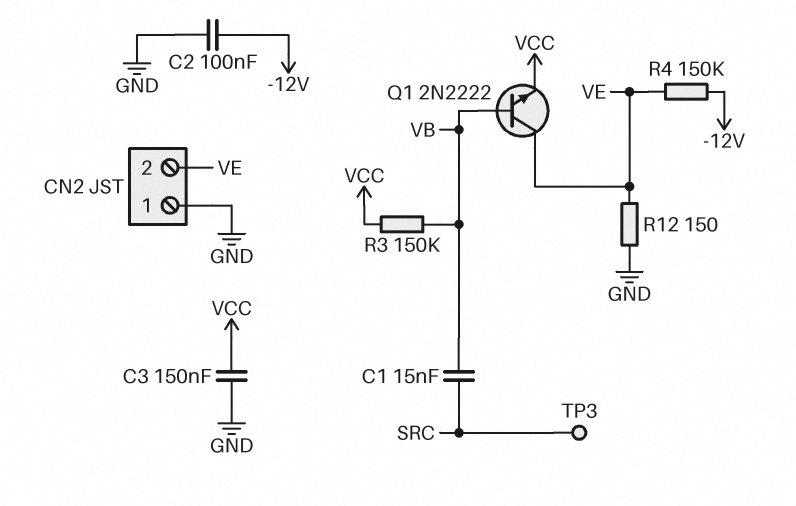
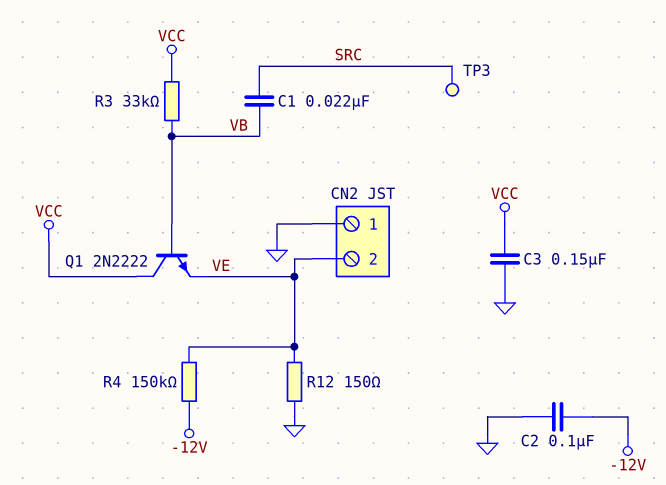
C1: 15nF (SRC, VB) -> 22nF (SRC, VB)
Q1: NPN 2N2222 (B VB, C VE, E VCC) -> NPN 2N2222 (B VB, C VCC, E VE)
R3: 150k (VB, VCC) -> 33k (VB, VCC)

